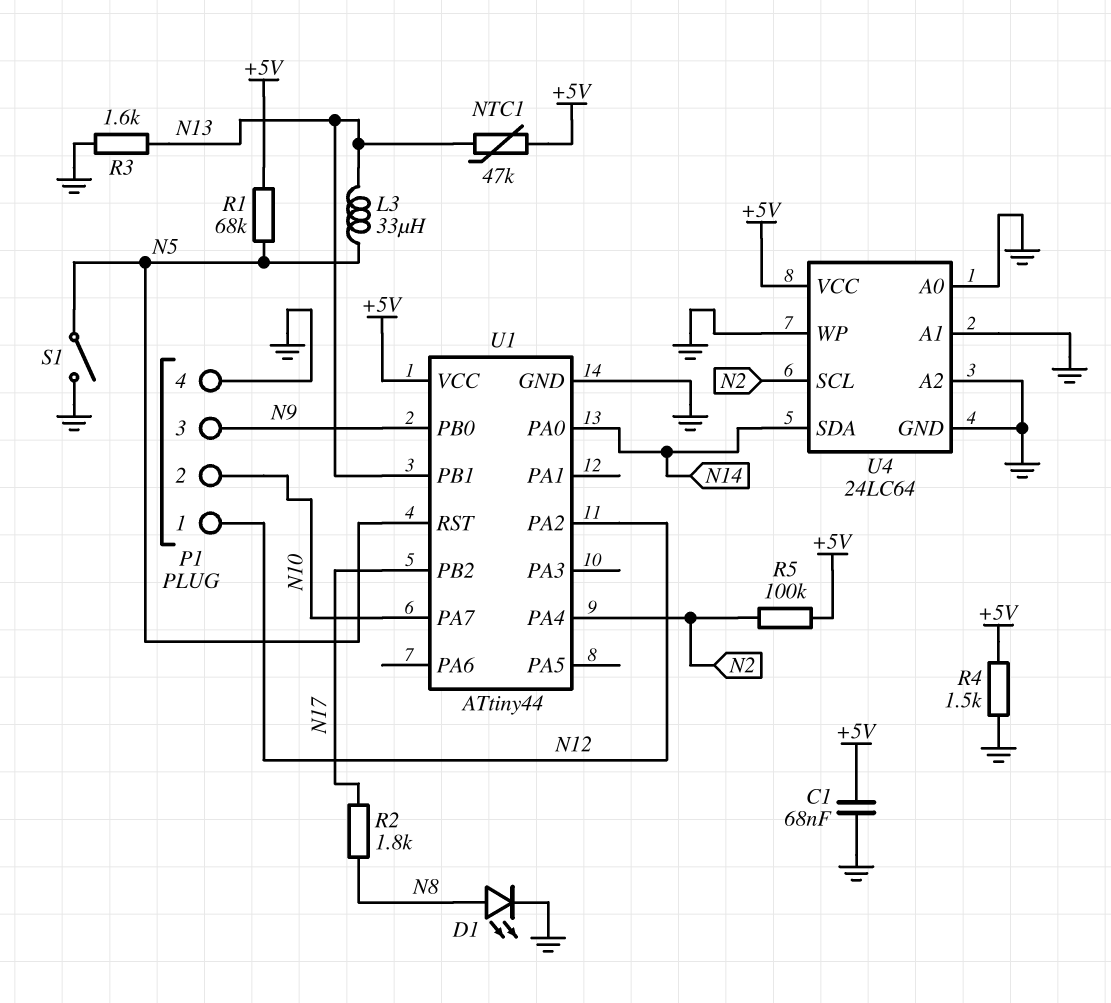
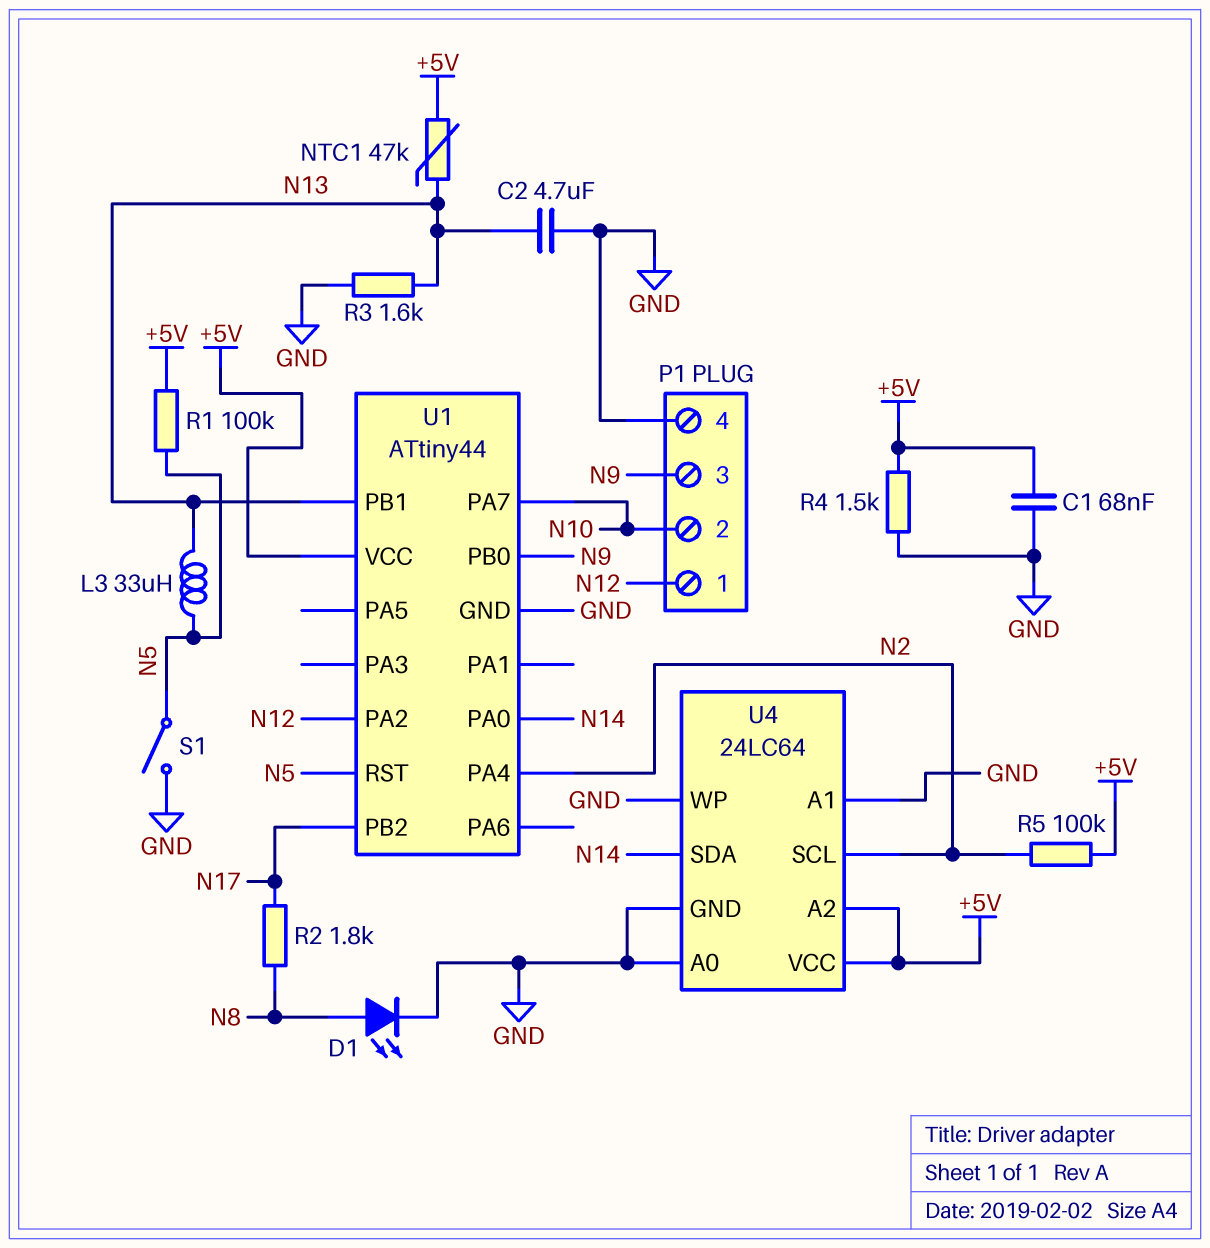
C2: none -> 4.7uF (GND, N13)
R1: 68k (+5V, N5) -> 100k (+5V, N5)
U4 pin A2: GND -> +5V

